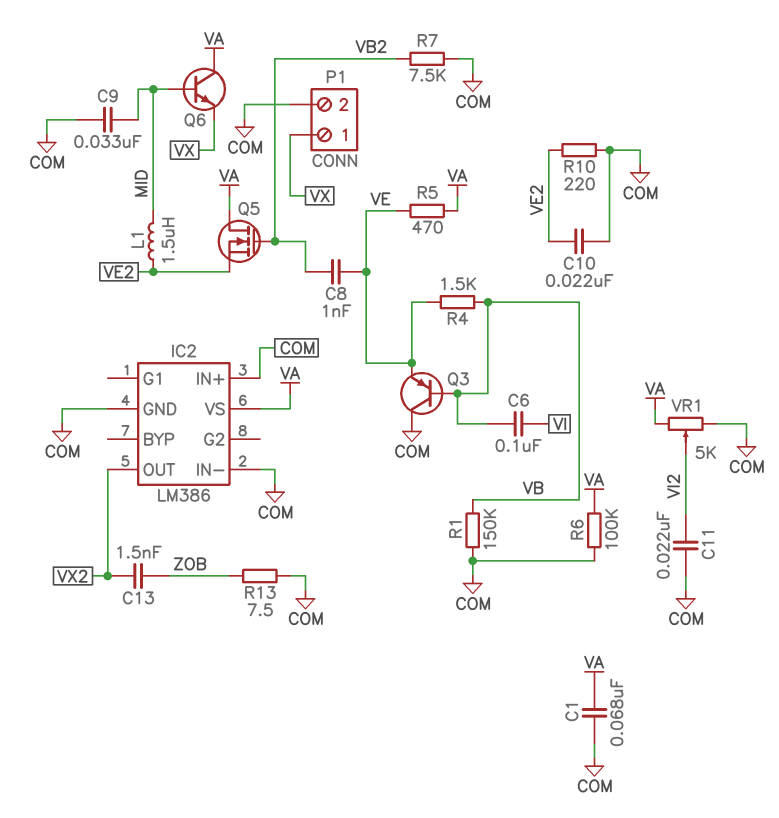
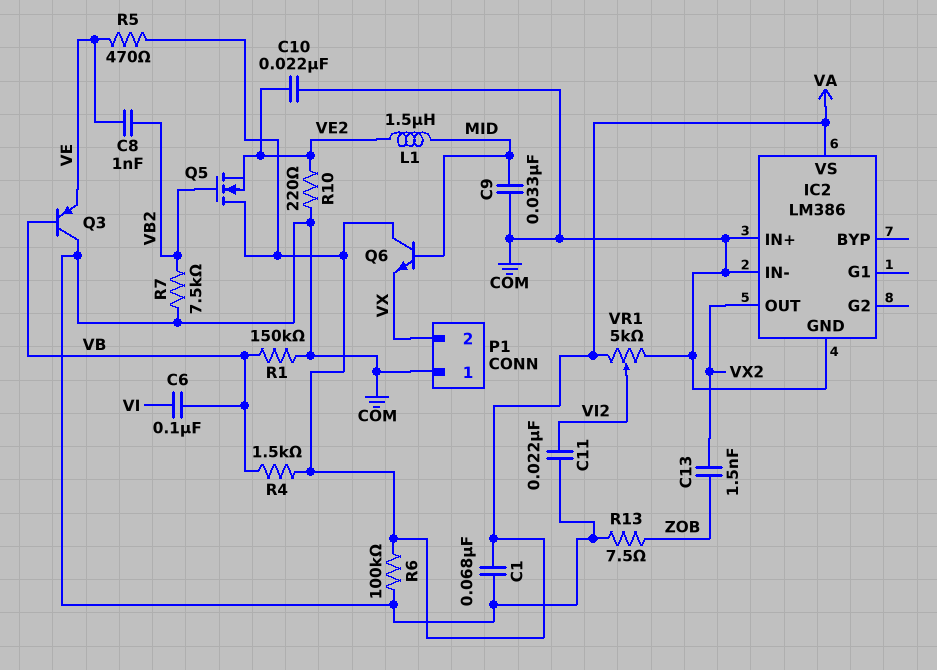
P1 pin 1: VX -> COM
P1 pin 2: COM -> VX
R4: 1.5k (VB, VE) -> 1.5k (VA, VB)

